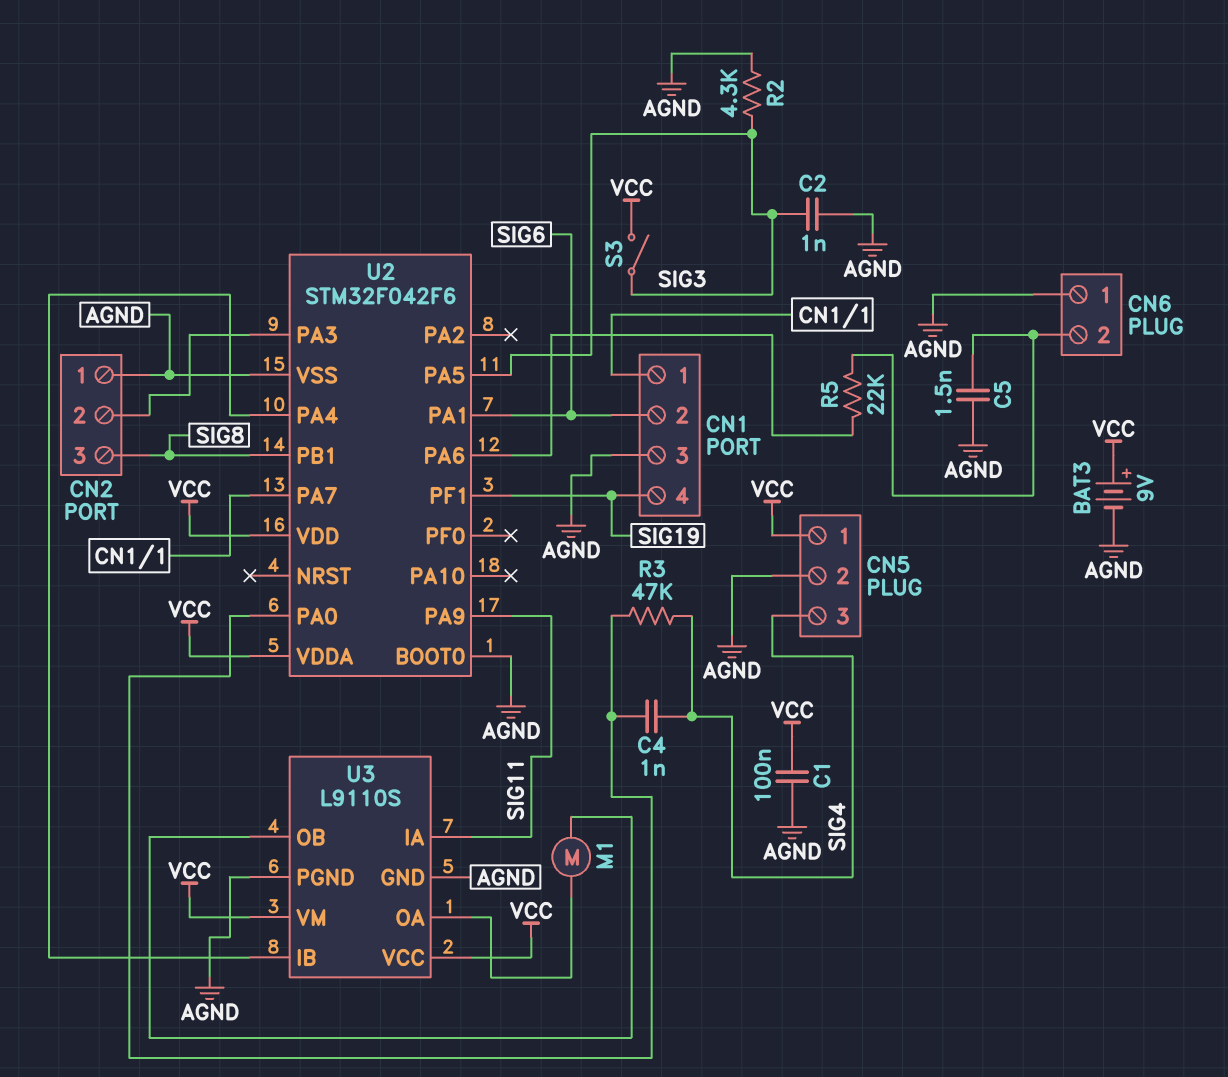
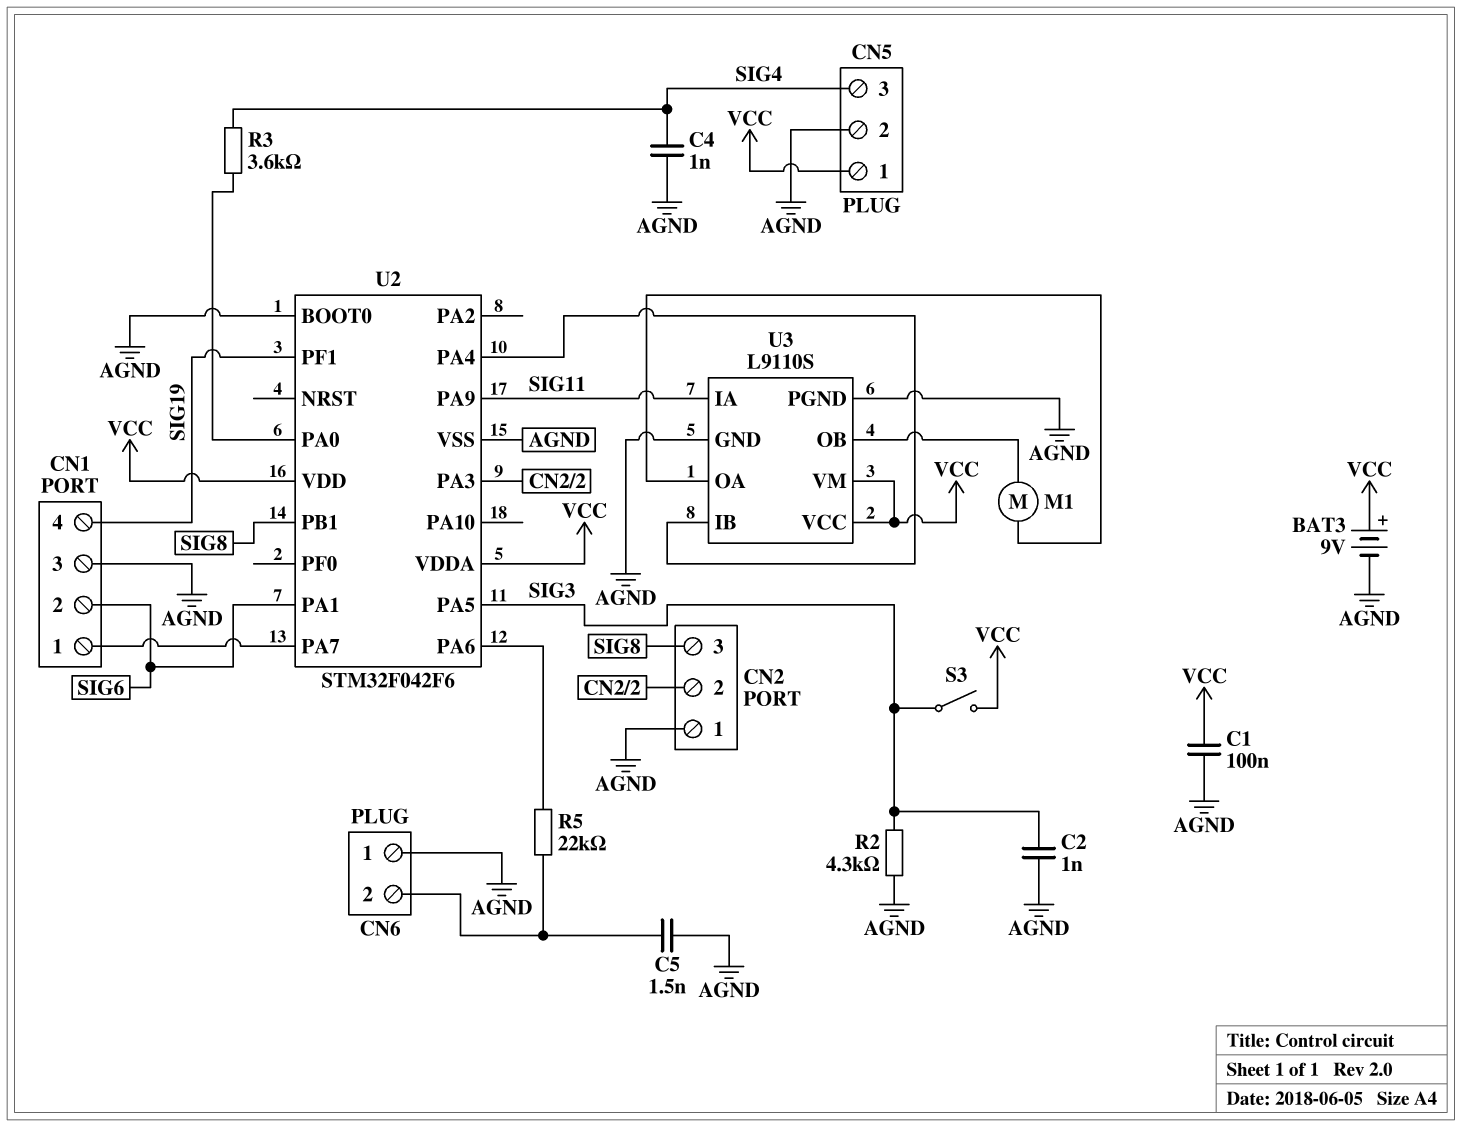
C4: 1nF (SIG4, U2/PA0) -> 1nF (AGND, SIG4)
R3: 47k (SIG4, U2/PA0) -> 3.6k (SIG4, U2/PA0)

